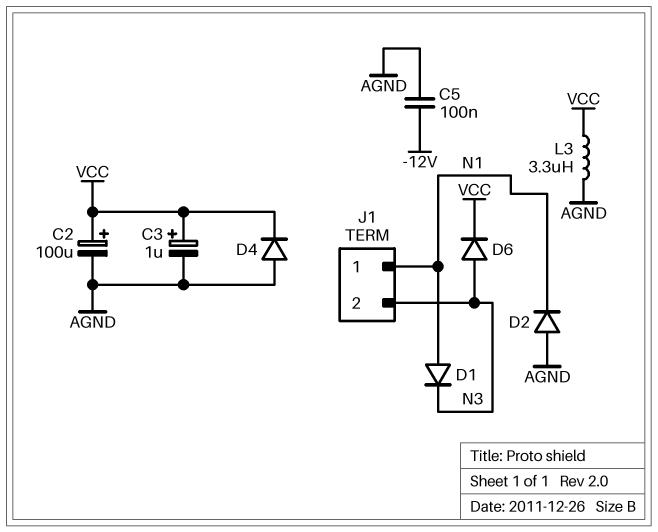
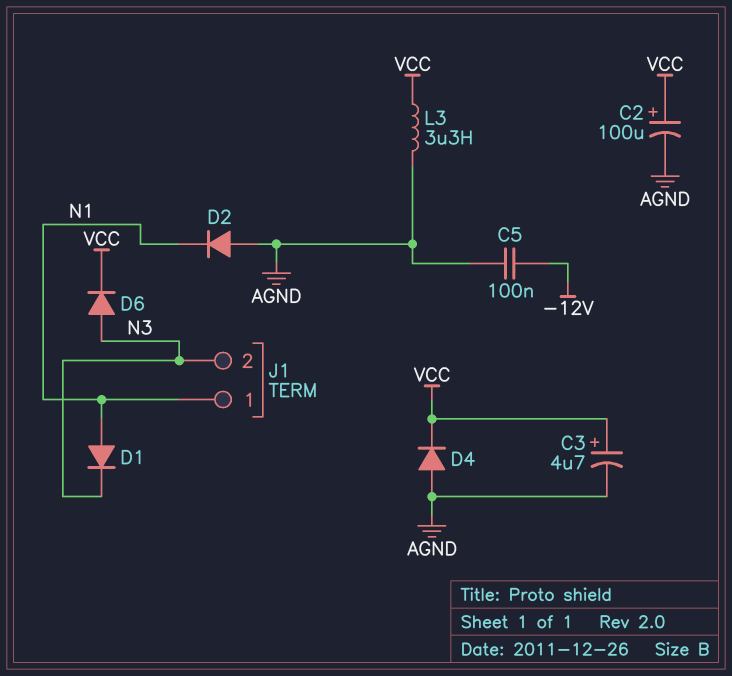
C3: 1uF (plus VCC, minus AGND) -> 4.7uF (plus VCC, minus AGND)

